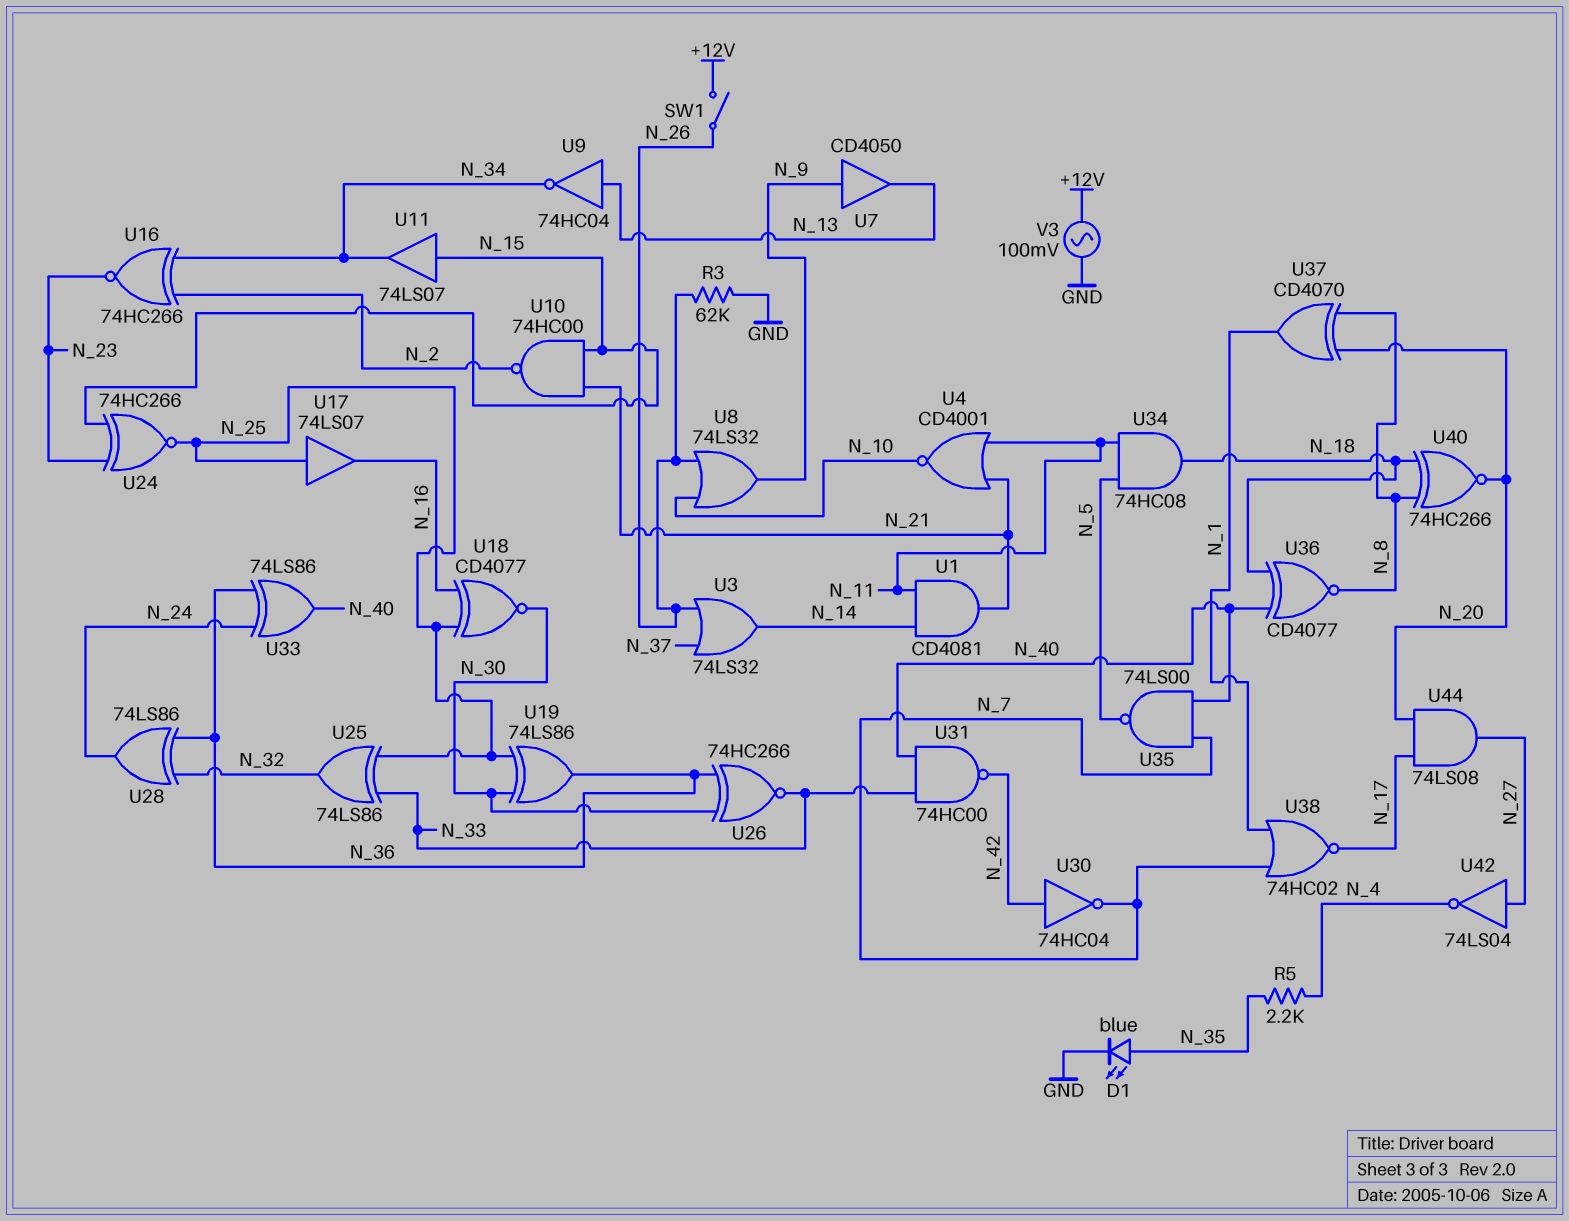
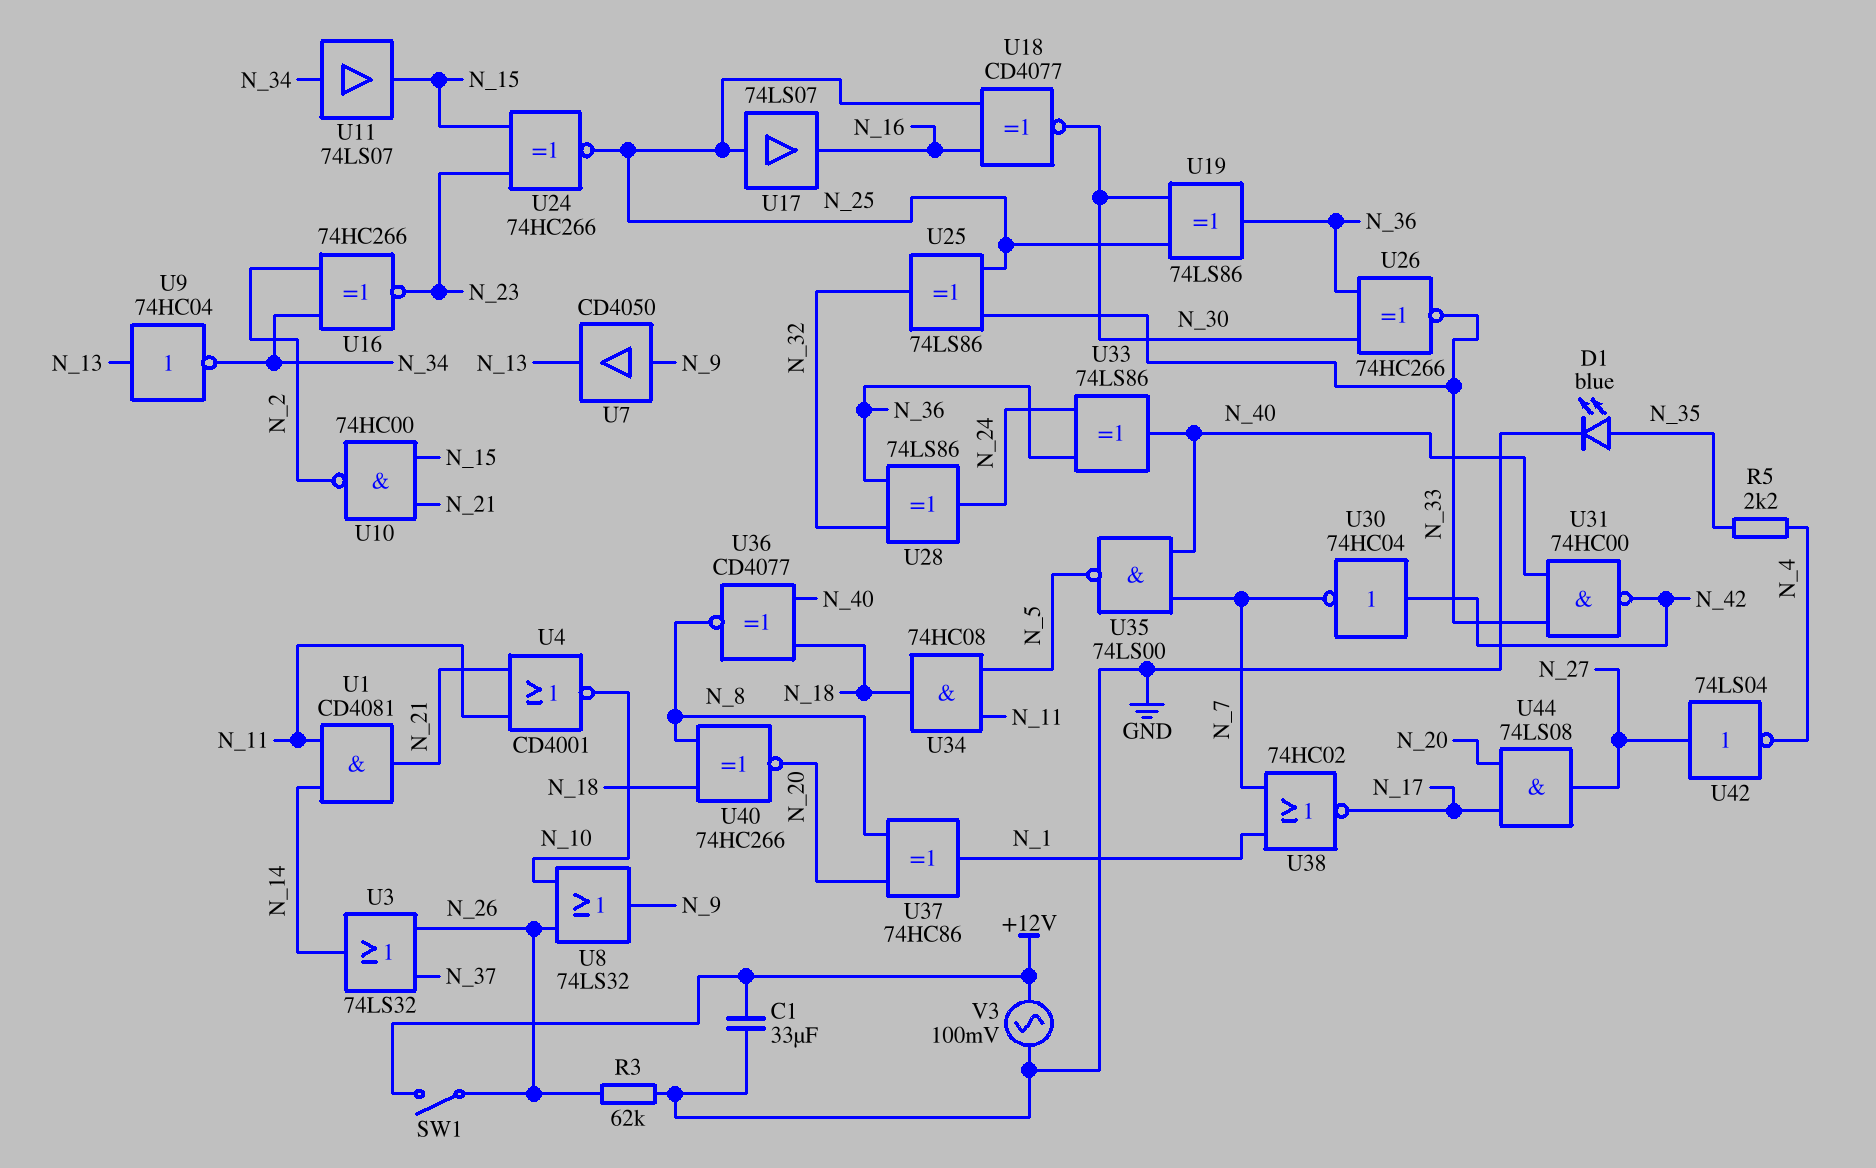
C1: none -> 33uF (+12V, GND)
U11: buffer 74LS07 (in N_15, out N_34) -> buffer 74LS07 (in N_34, out N_15)
U37: XOR CD4070 (in N_8, in N_20, out N_1) -> XOR 74HC86 (in N_8, in N_20, out N_1)

